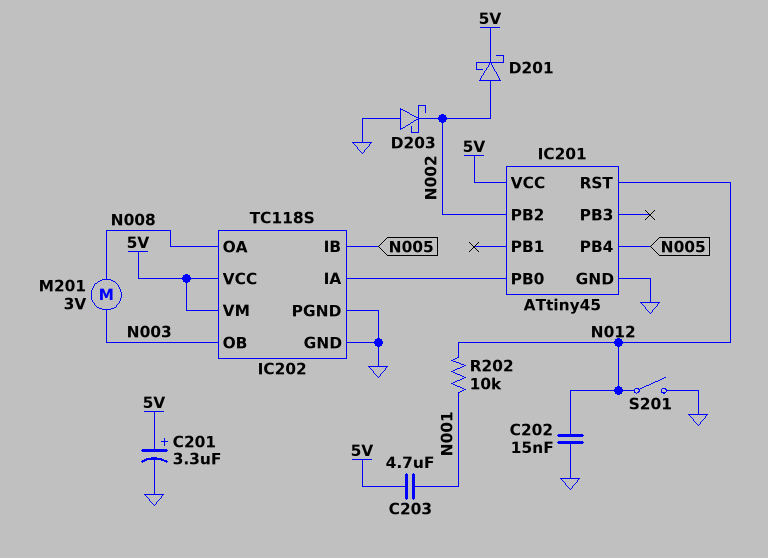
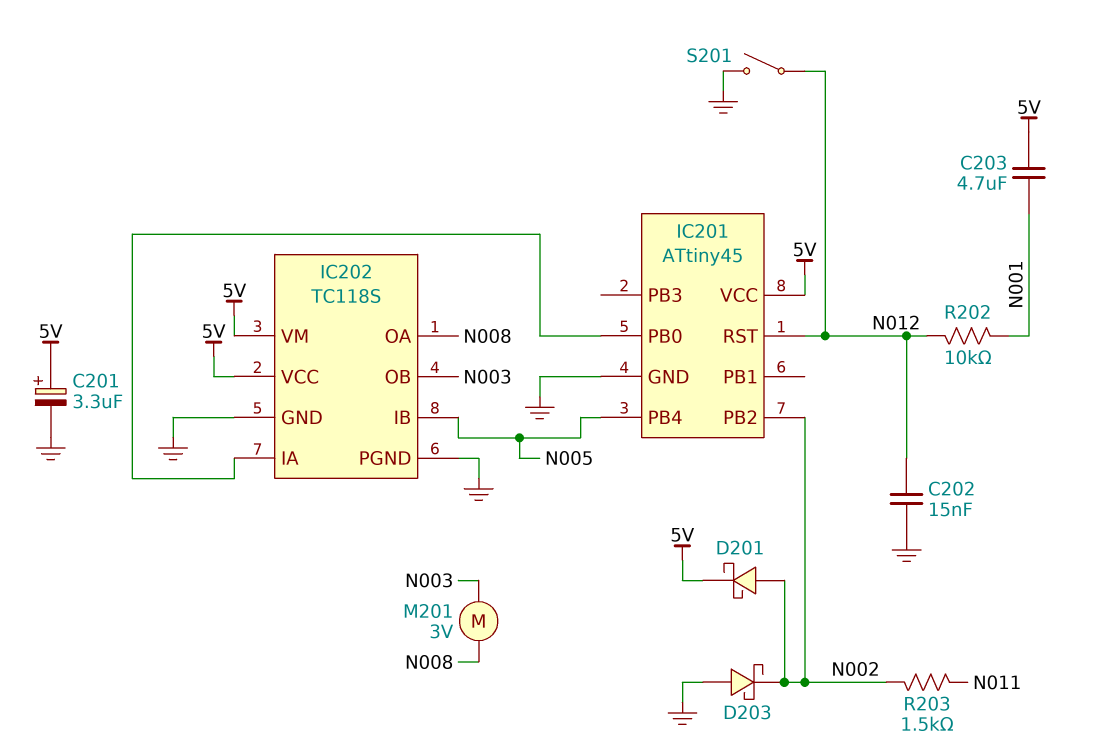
R203: none -> 1.5k (N002, N011)

